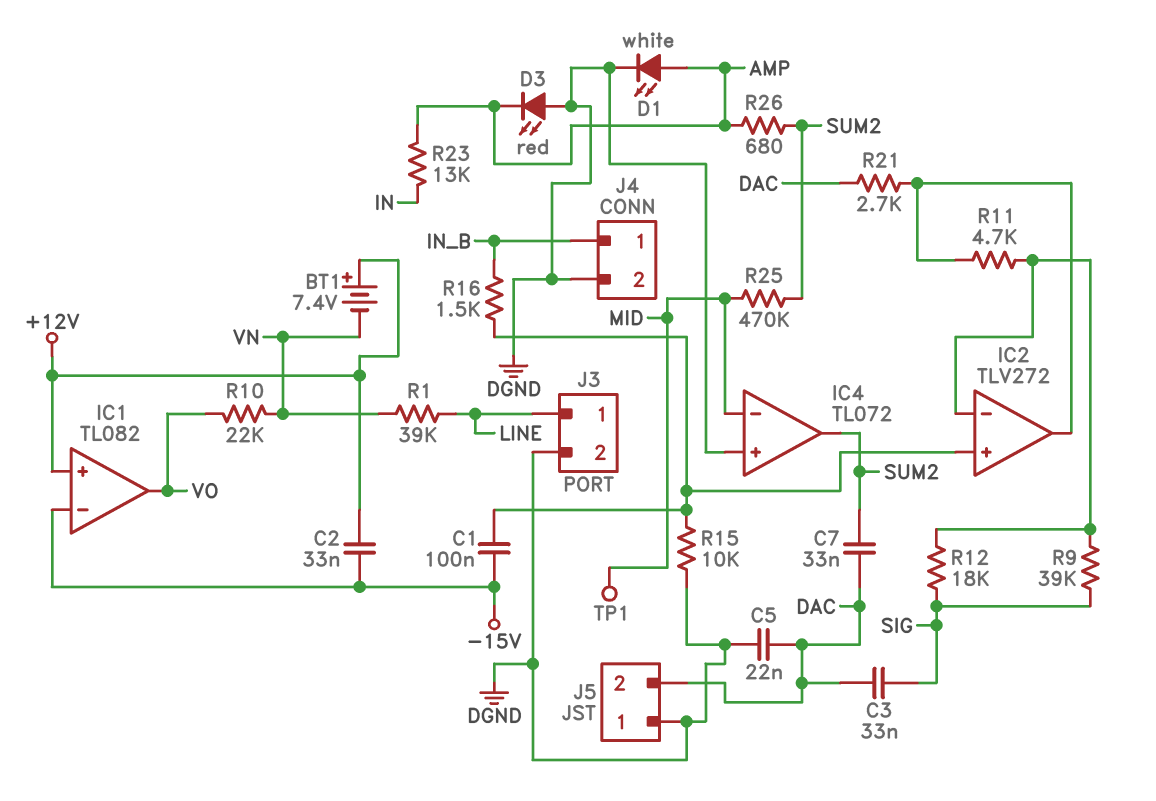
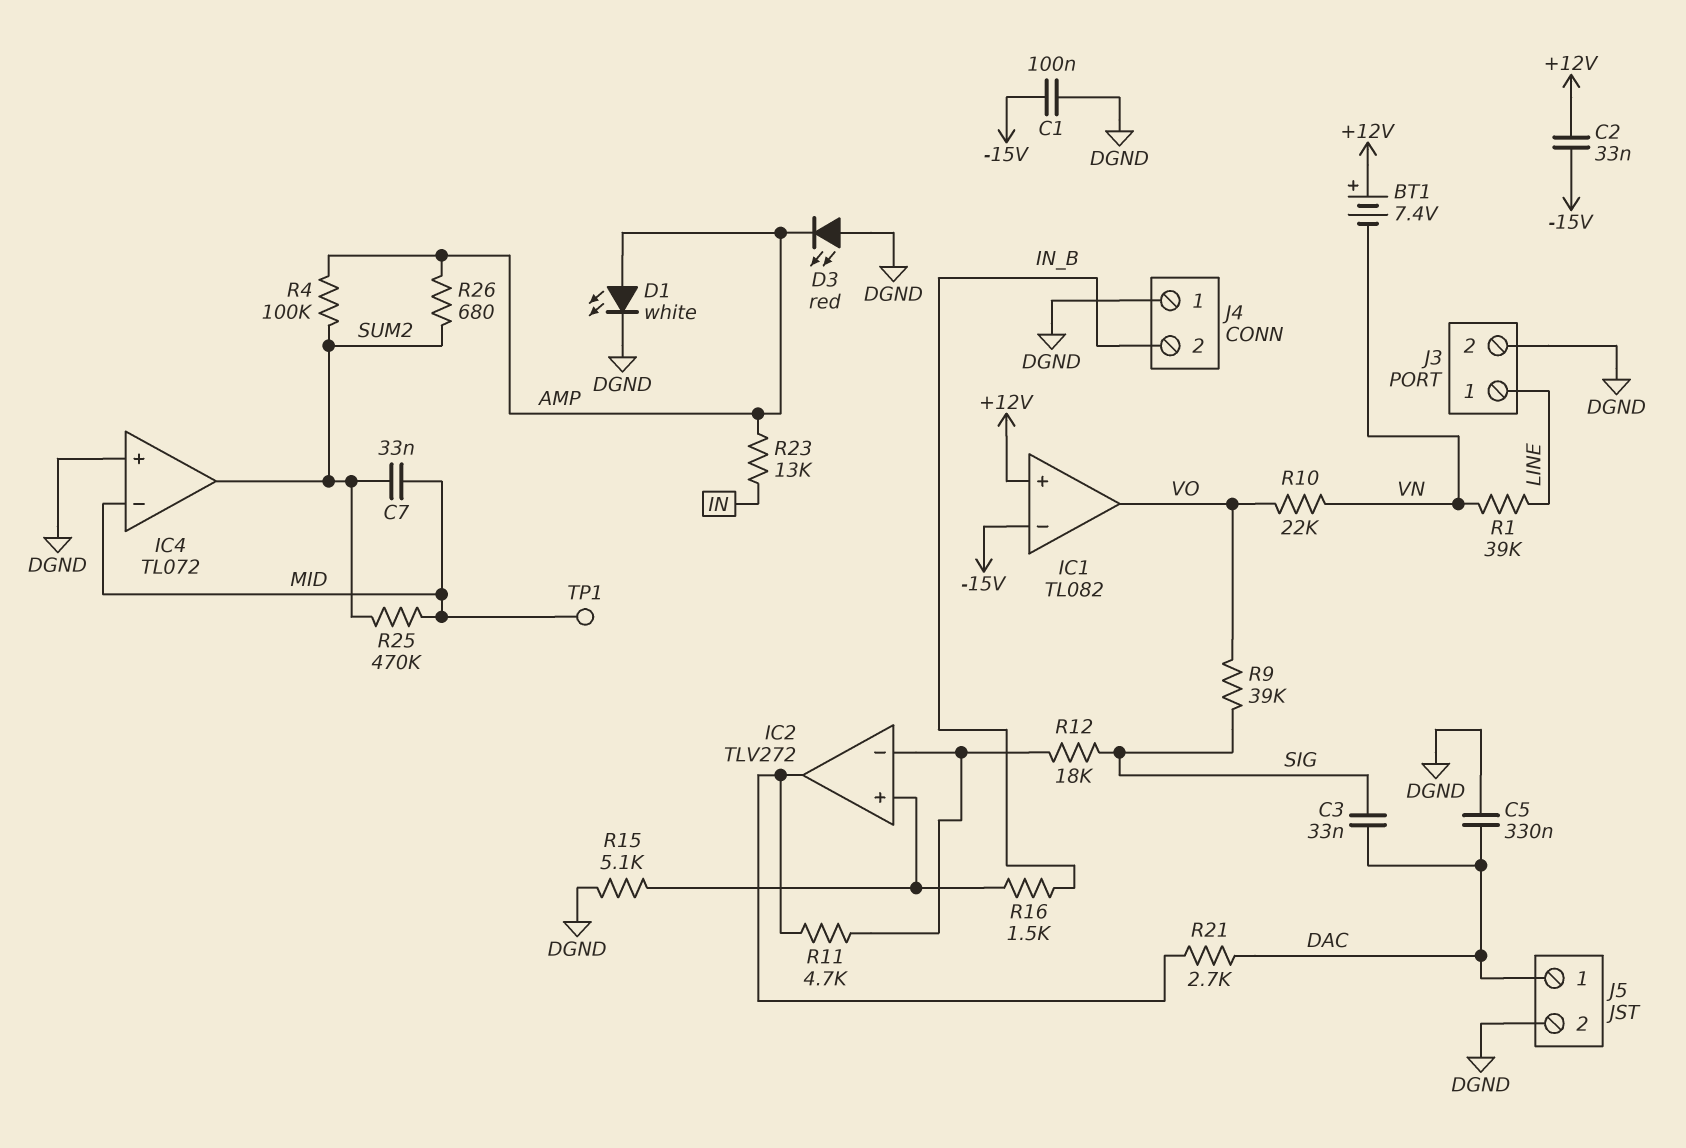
C1: 100nF (-15V, IC2/in+) -> 100nF (-15V, DGND)
C5: 22nF (DAC, DGND) -> 330nF (DAC, DGND)
C7: 33nF (DAC, SUM2) -> 33nF (MID, SUM2)
J4 pin 1: IN_B -> DGND
J4 pin 2: DGND -> IN_B
J5 pin 1: DGND -> DAC
J5 pin 2: DAC -> DGND
R4: none -> 100k (AMP, SUM2)
R9: 39k (IC2/in-, SIG) -> 39k (SIG, VO)
R15: 10k (DGND, IC2/in+) -> 5.1k (DGND, IC2/in+)

